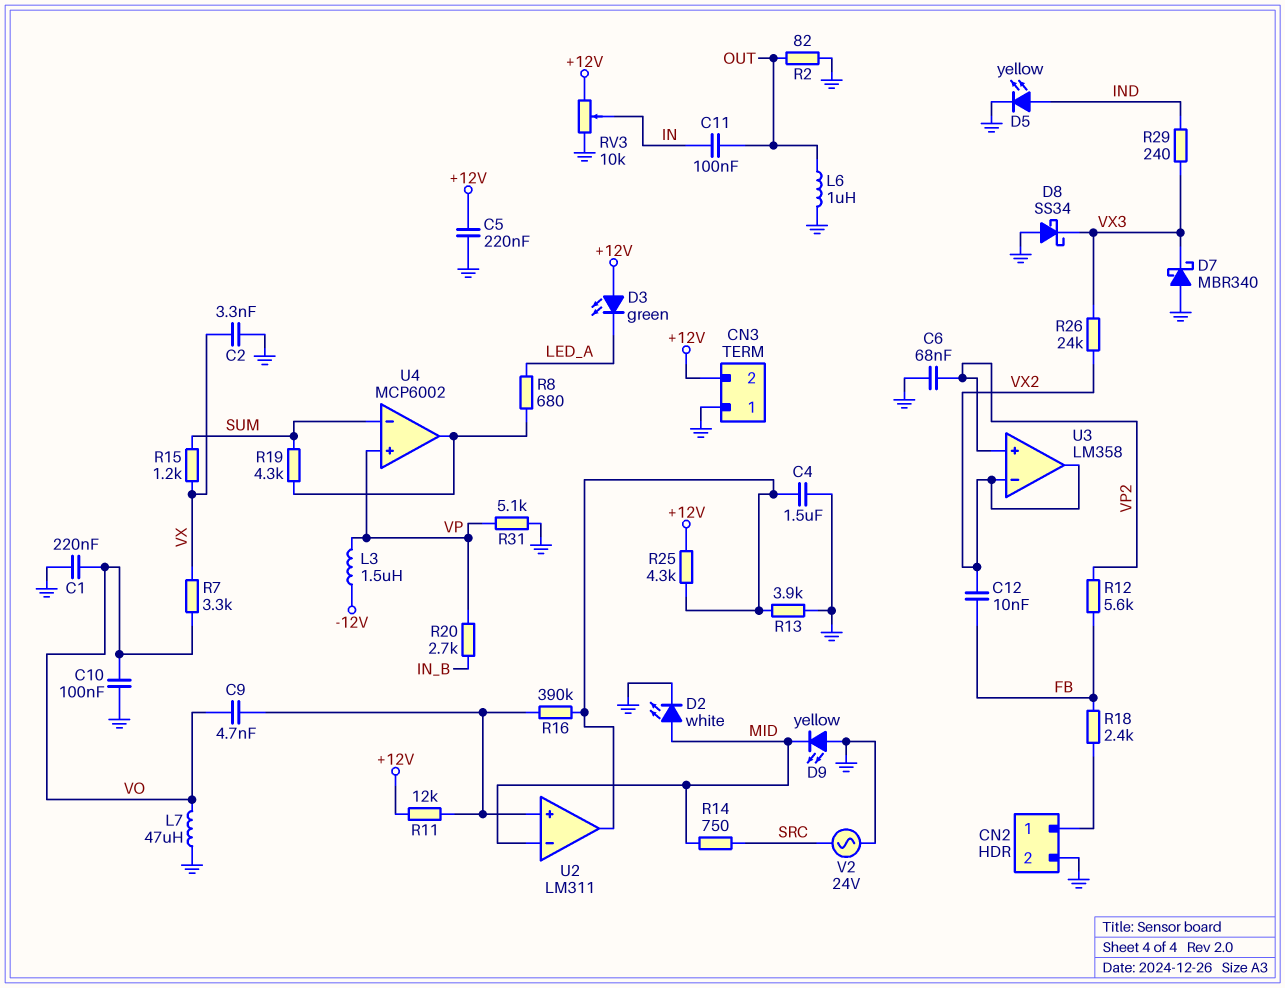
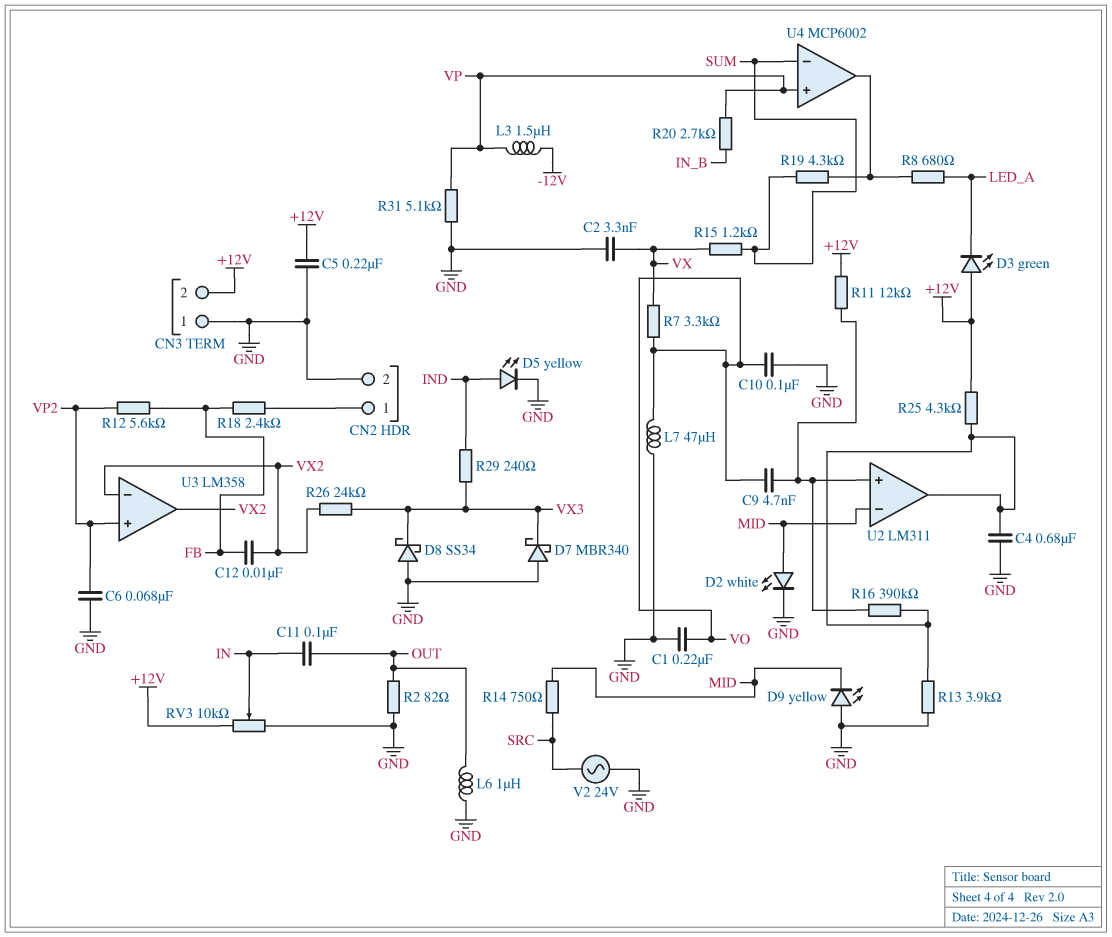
C4: 1.5uF (GND, U2/out) -> 680nF (GND, U2/out)

